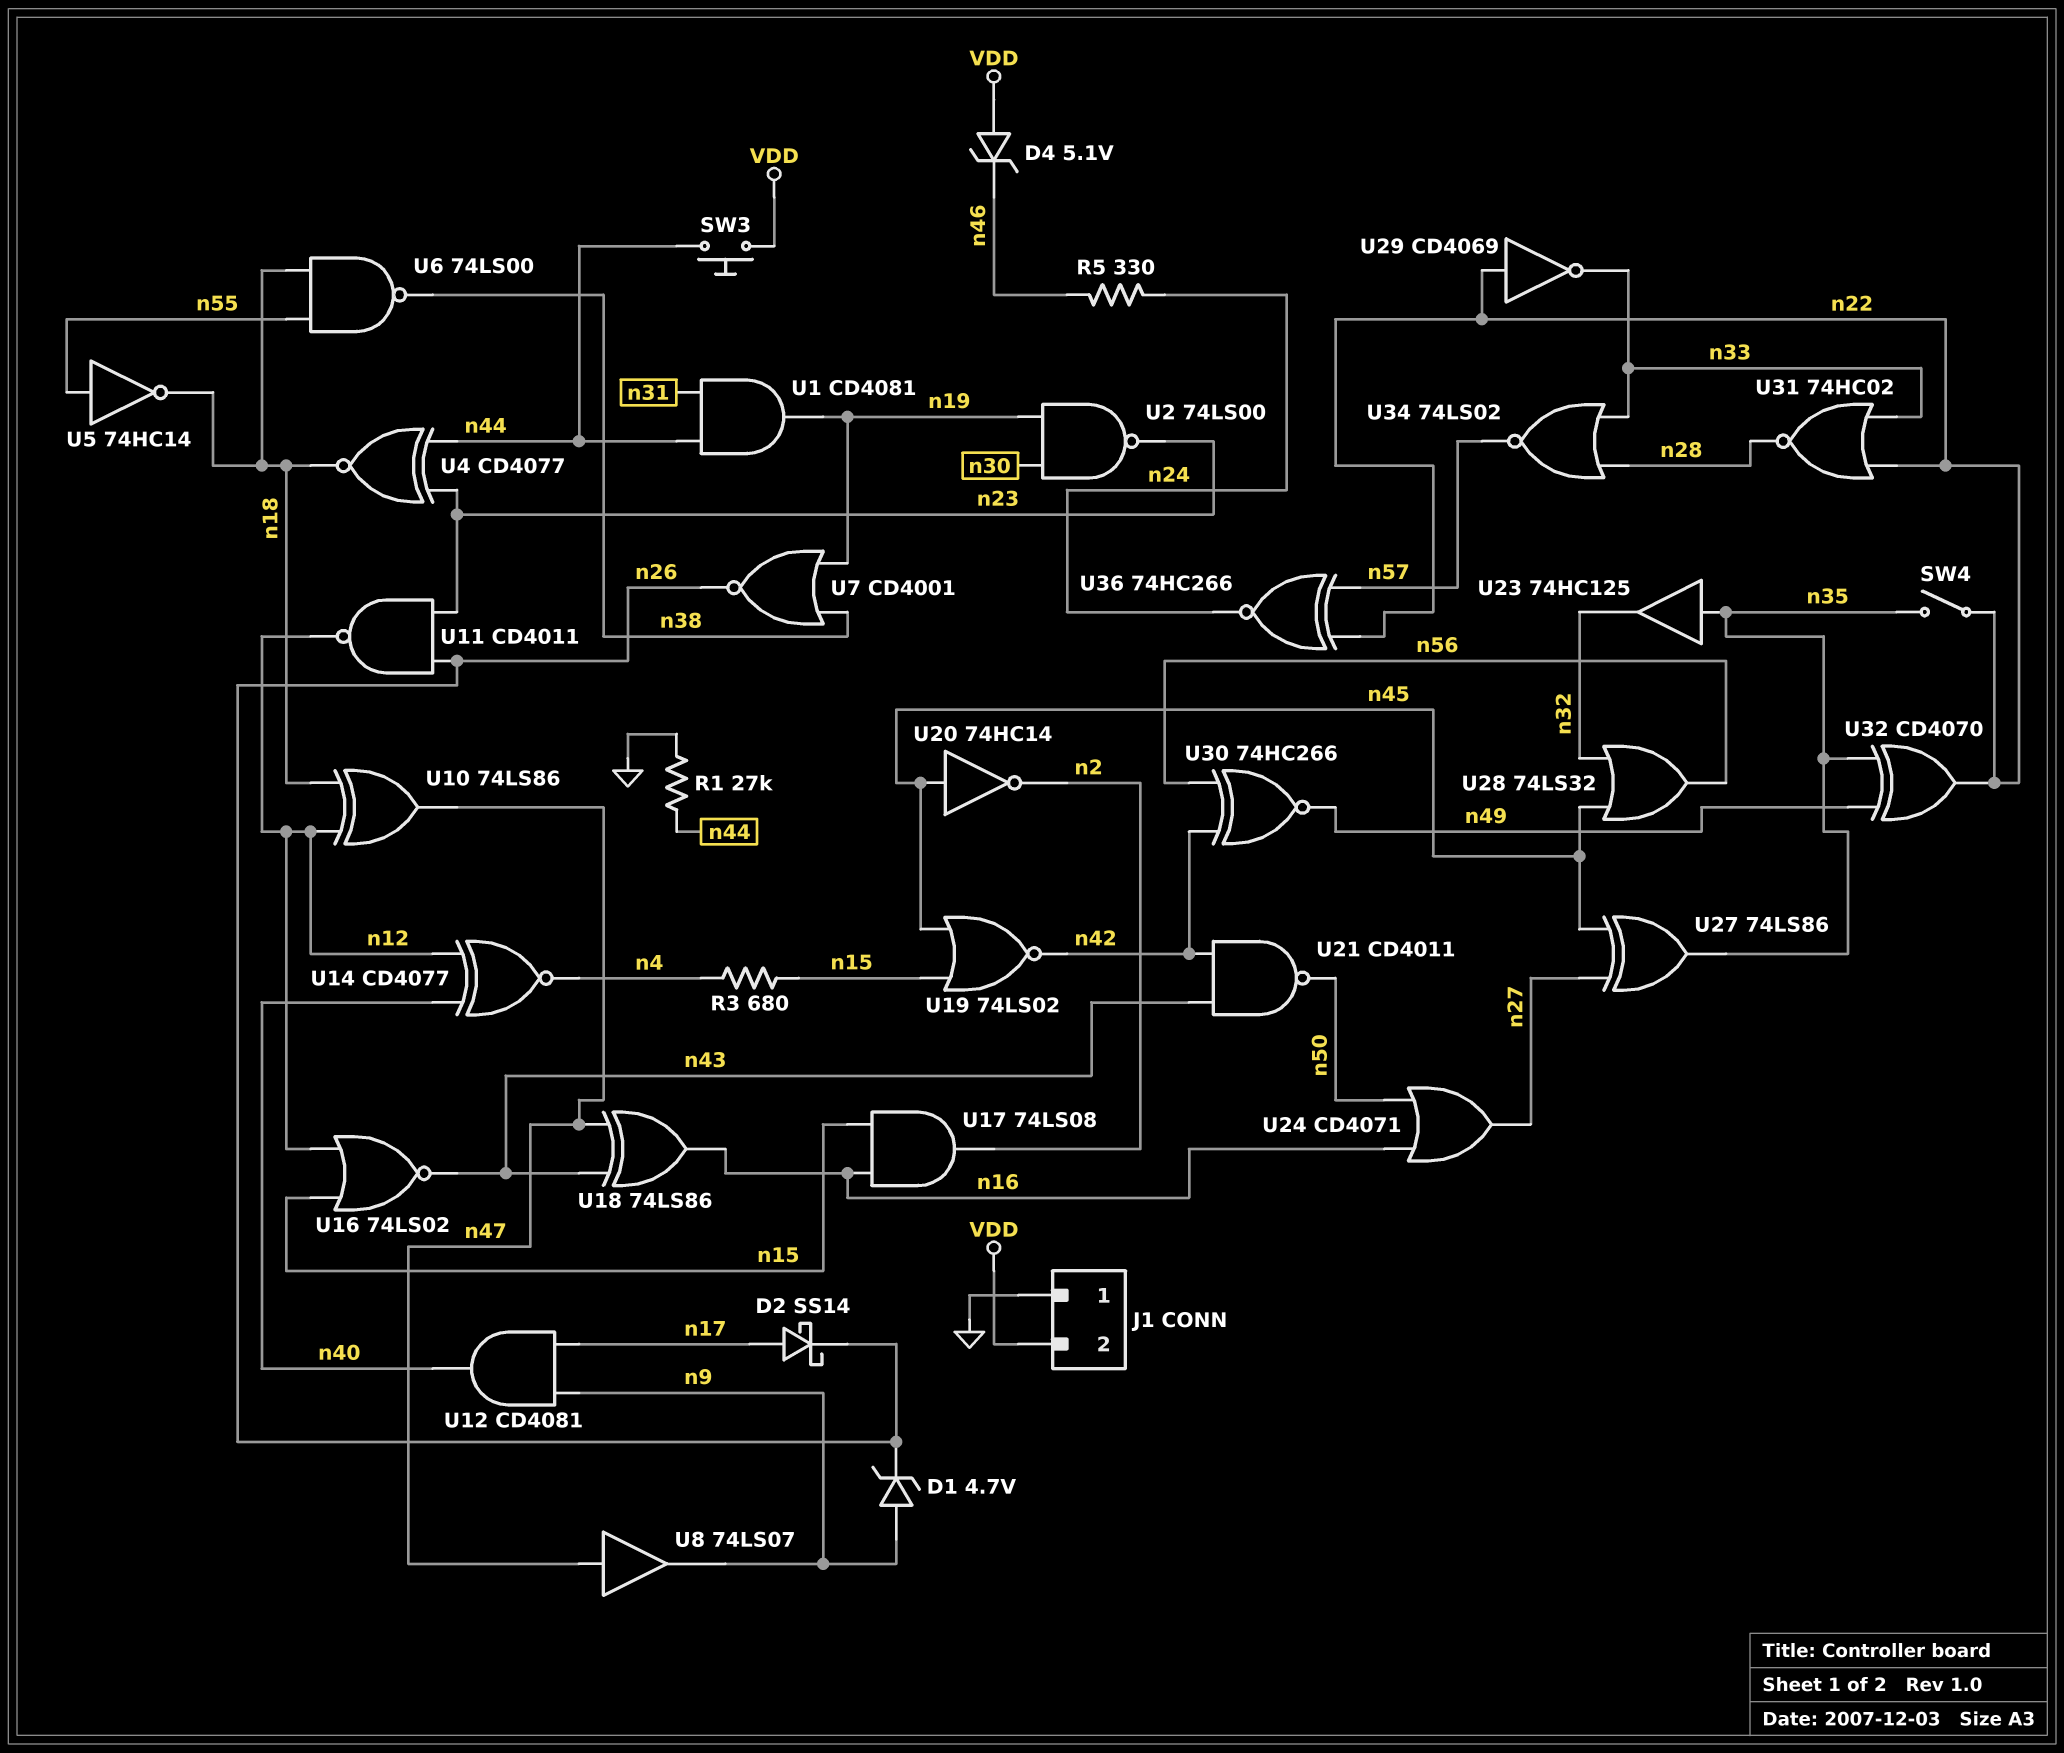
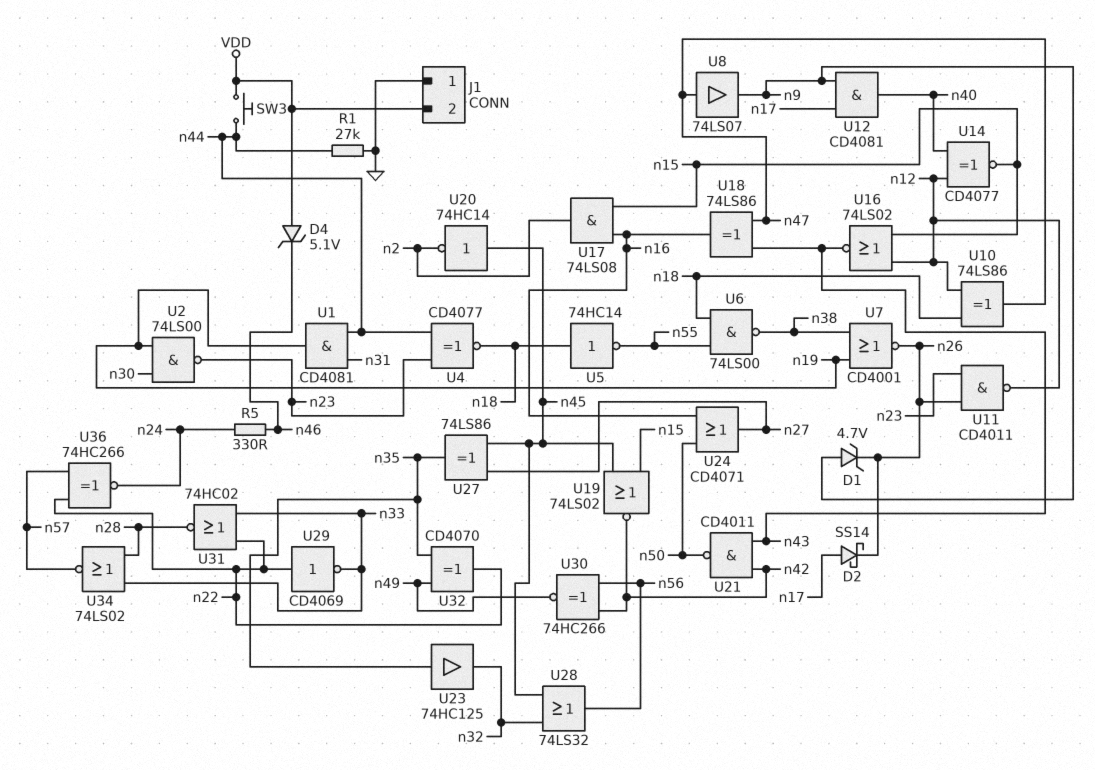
R3: 680 (n4, n15) -> none
SW4: switch (n22, n35) -> none
U5: NOT 74HC14 (in n55, out n18) -> NOT 74HC14 (in n18, out n55)
U14: XNOR CD4077 (in n12, in n40, out n4) -> XNOR CD4077 (in n12, in n40, out n15)

